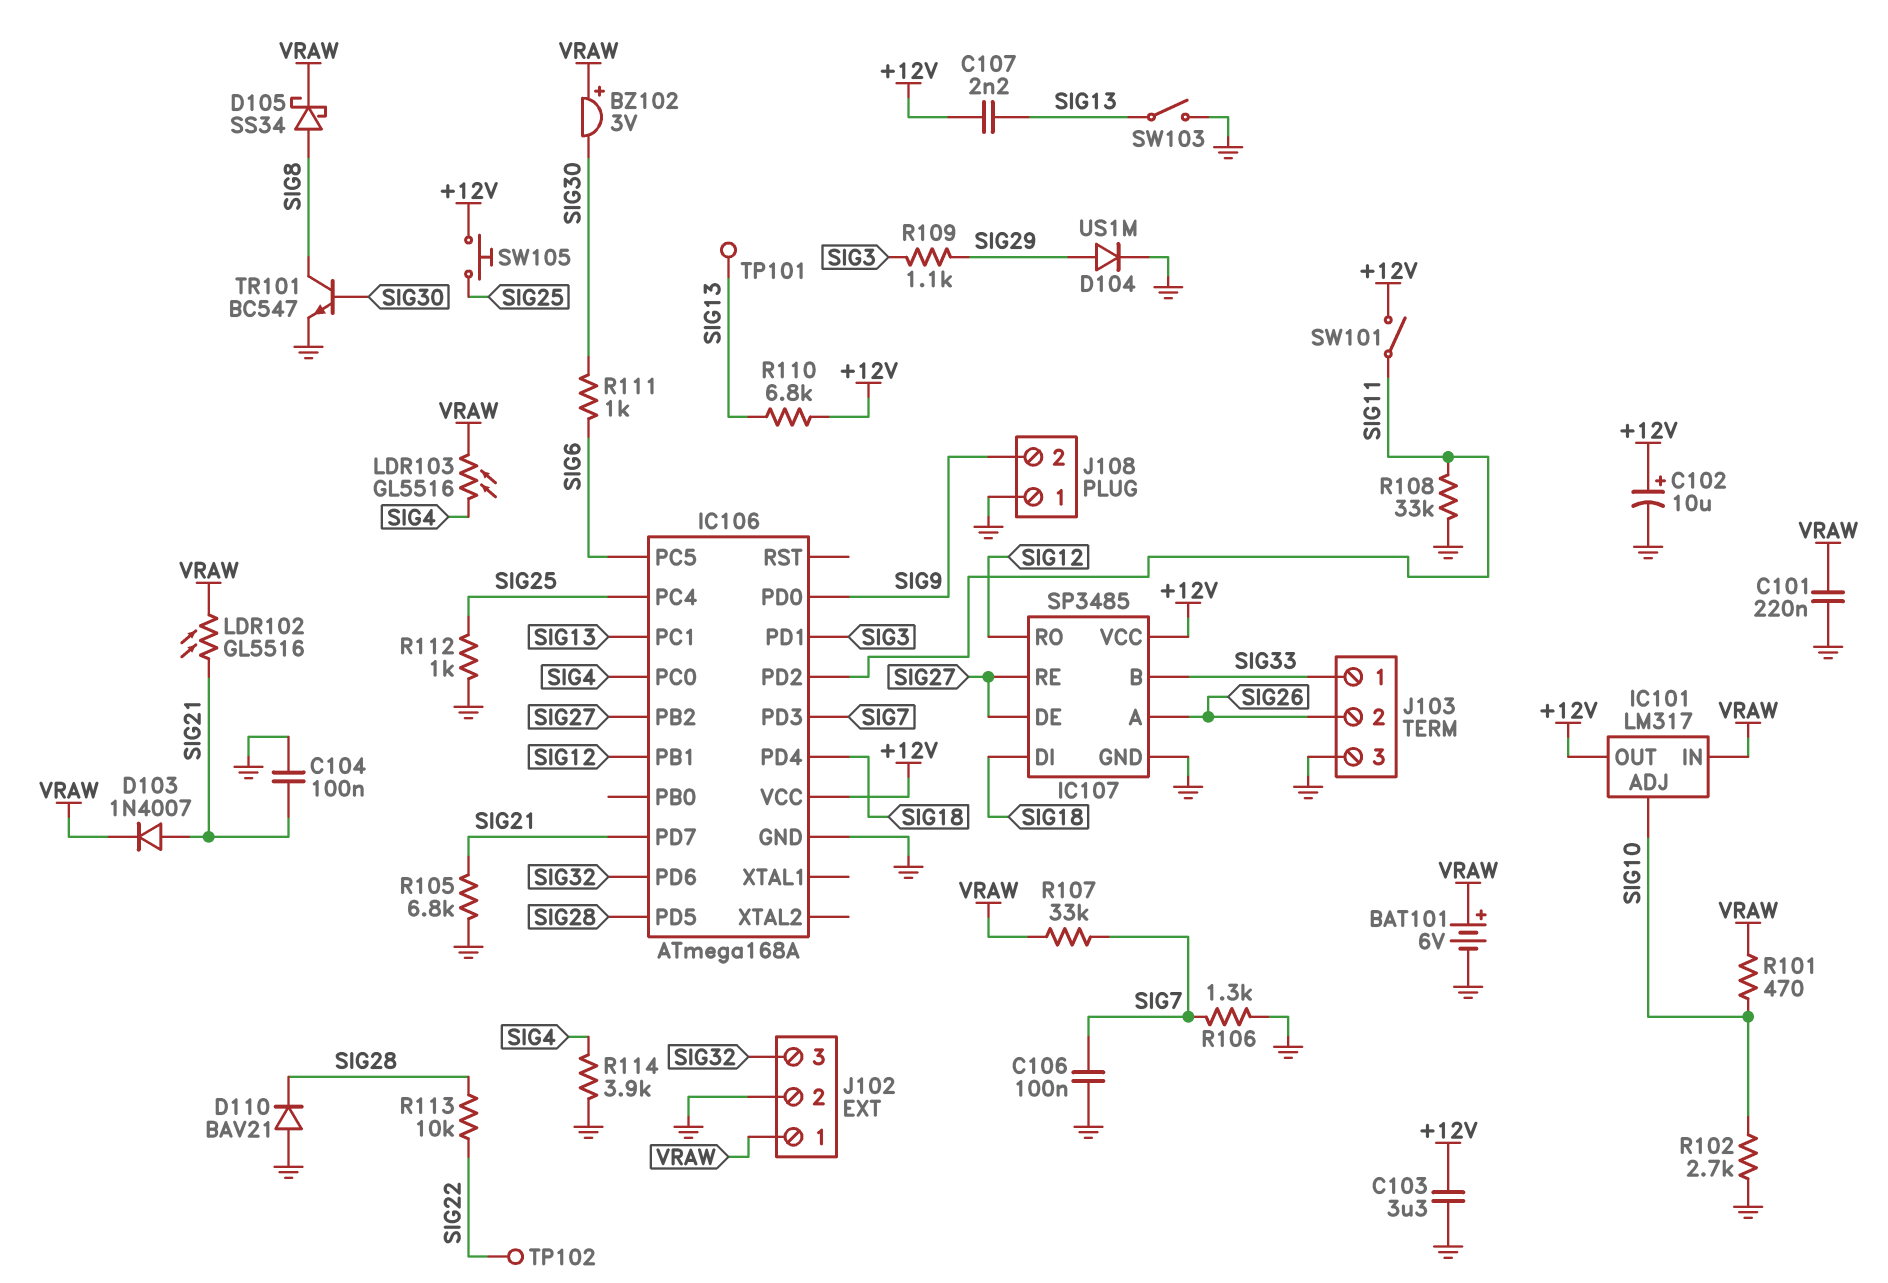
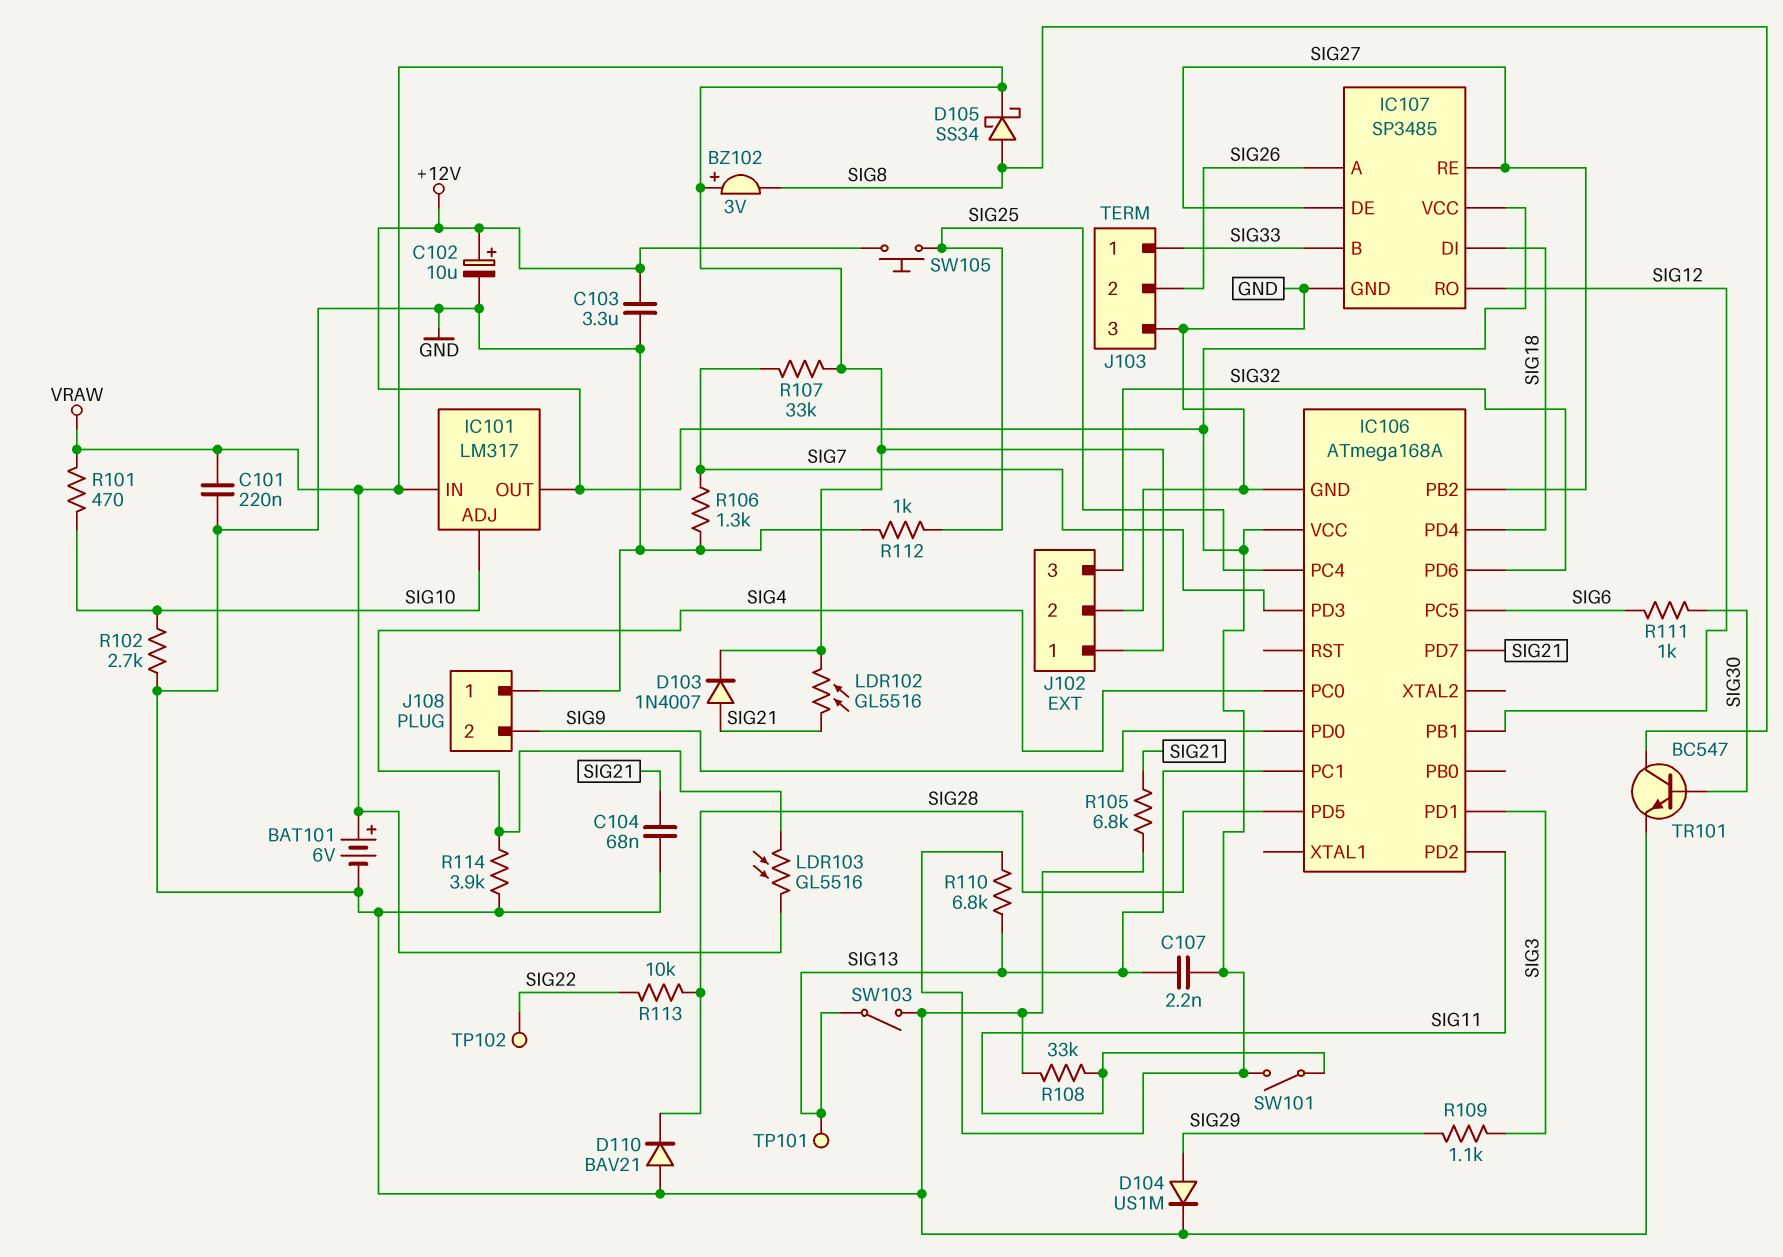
BZ102: buzzer 3V (plus VRAW, minus SIG30) -> buzzer 3V (plus VRAW, minus SIG8)
C104: 100nF (GND, SIG21) -> 68nF (GND, SIG21)
C106: 100nF (GND, SIG7) -> none

